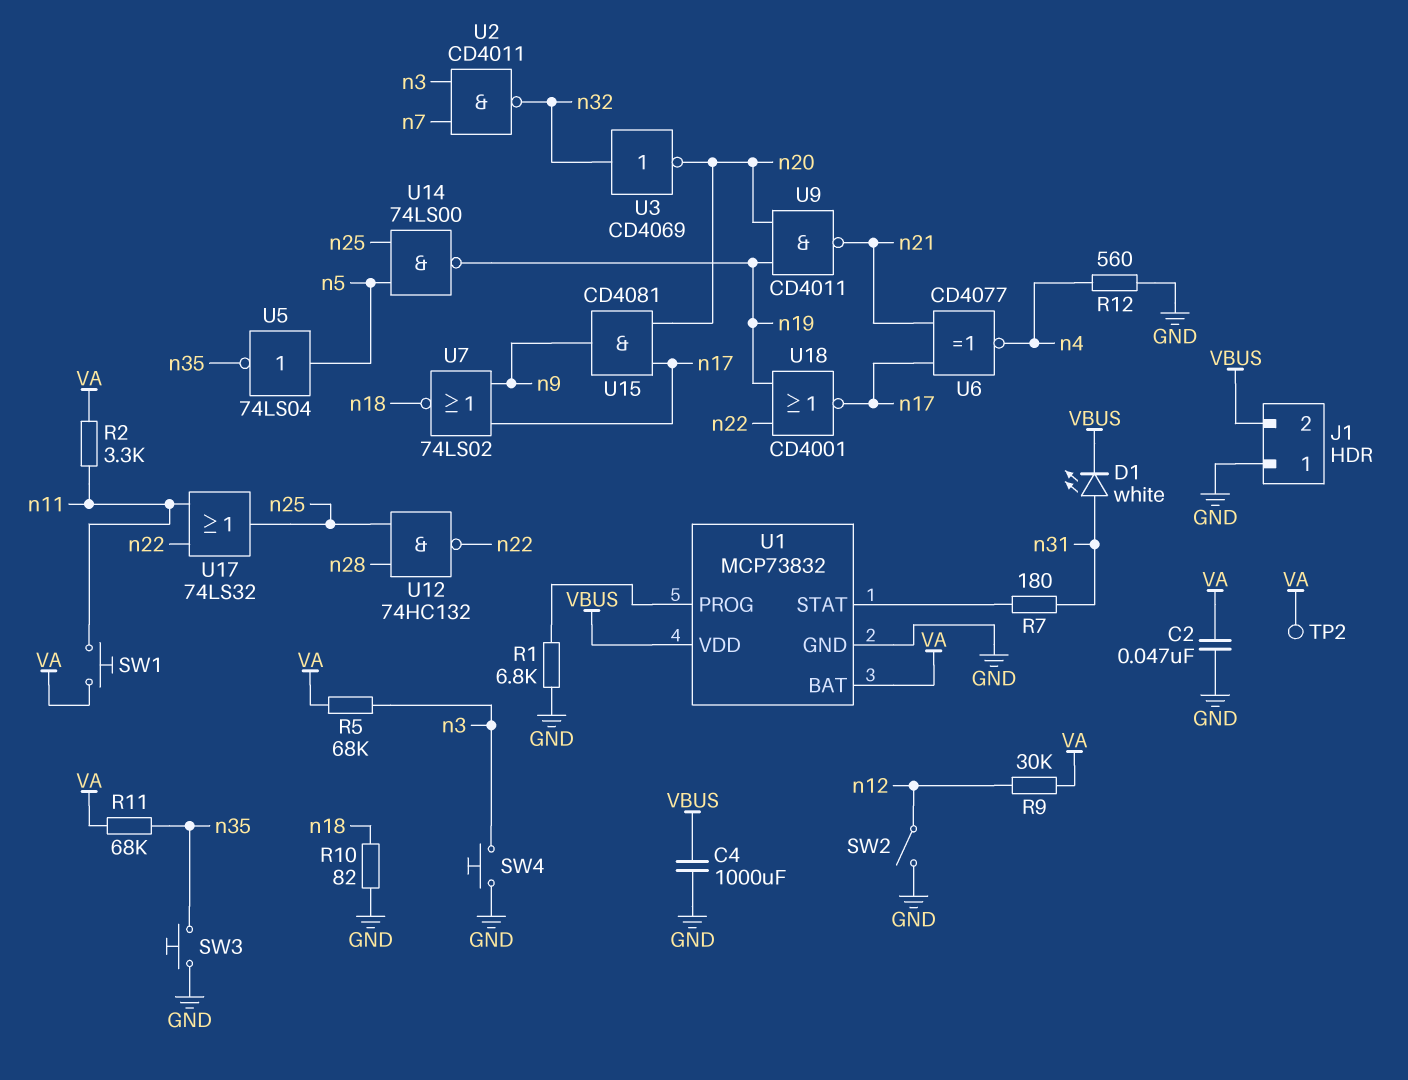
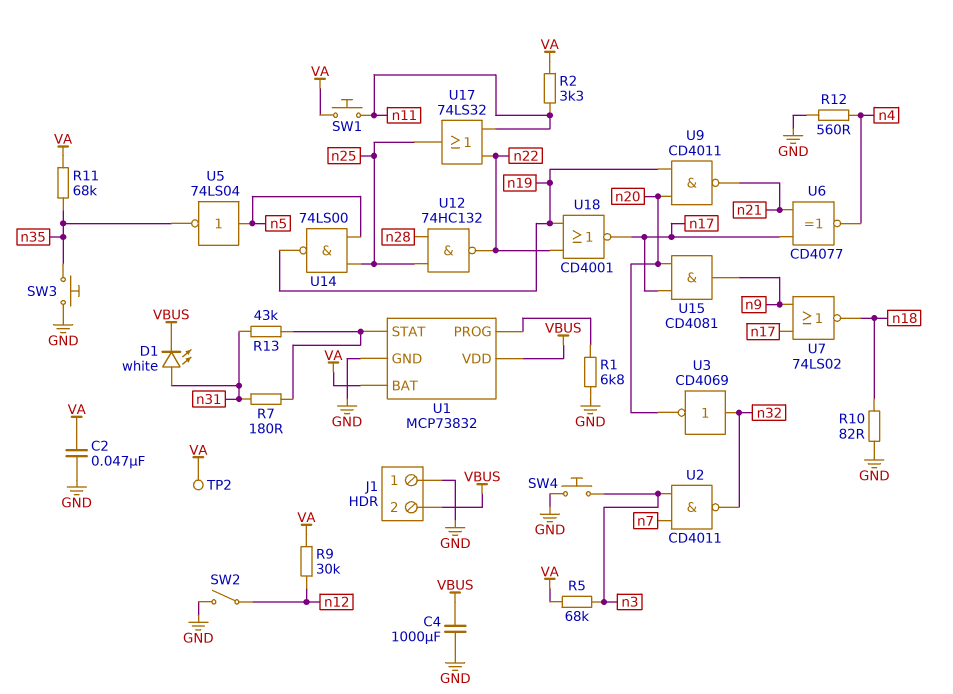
R13: none -> 43k (U1/STAT, n31)

